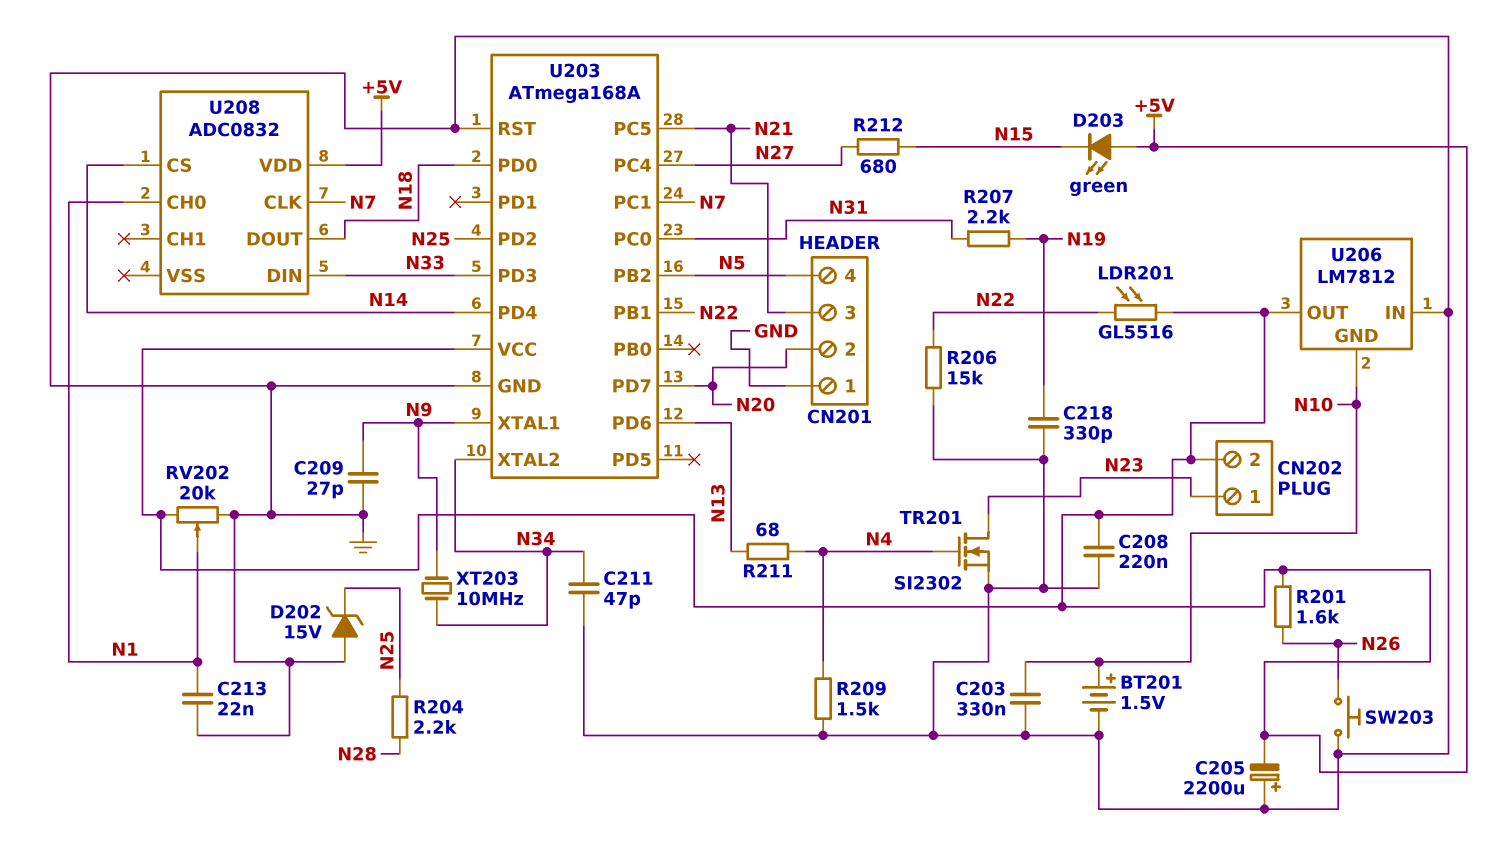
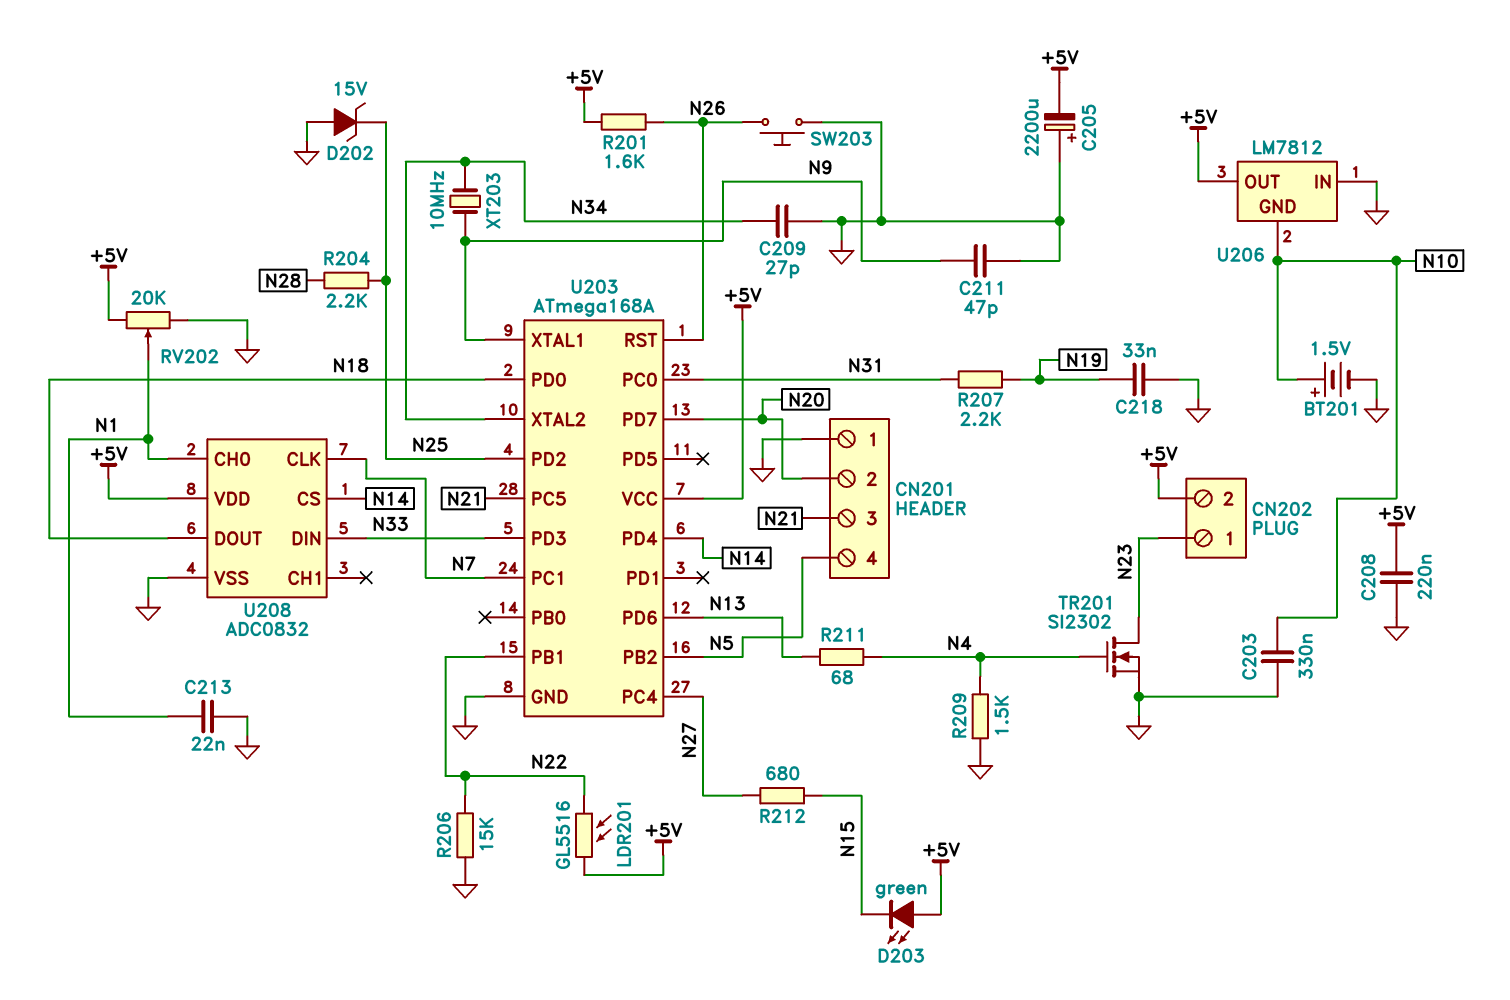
C209: 27pF (GND, N9) -> 27pF (GND, N34)
C211: 47pF (GND, N34) -> 47pF (GND, N9)
C218: 330pF (GND, N19) -> 33nF (GND, N19)
U203 pin RST: GND -> N26
U208 pin VSS: none -> GND

